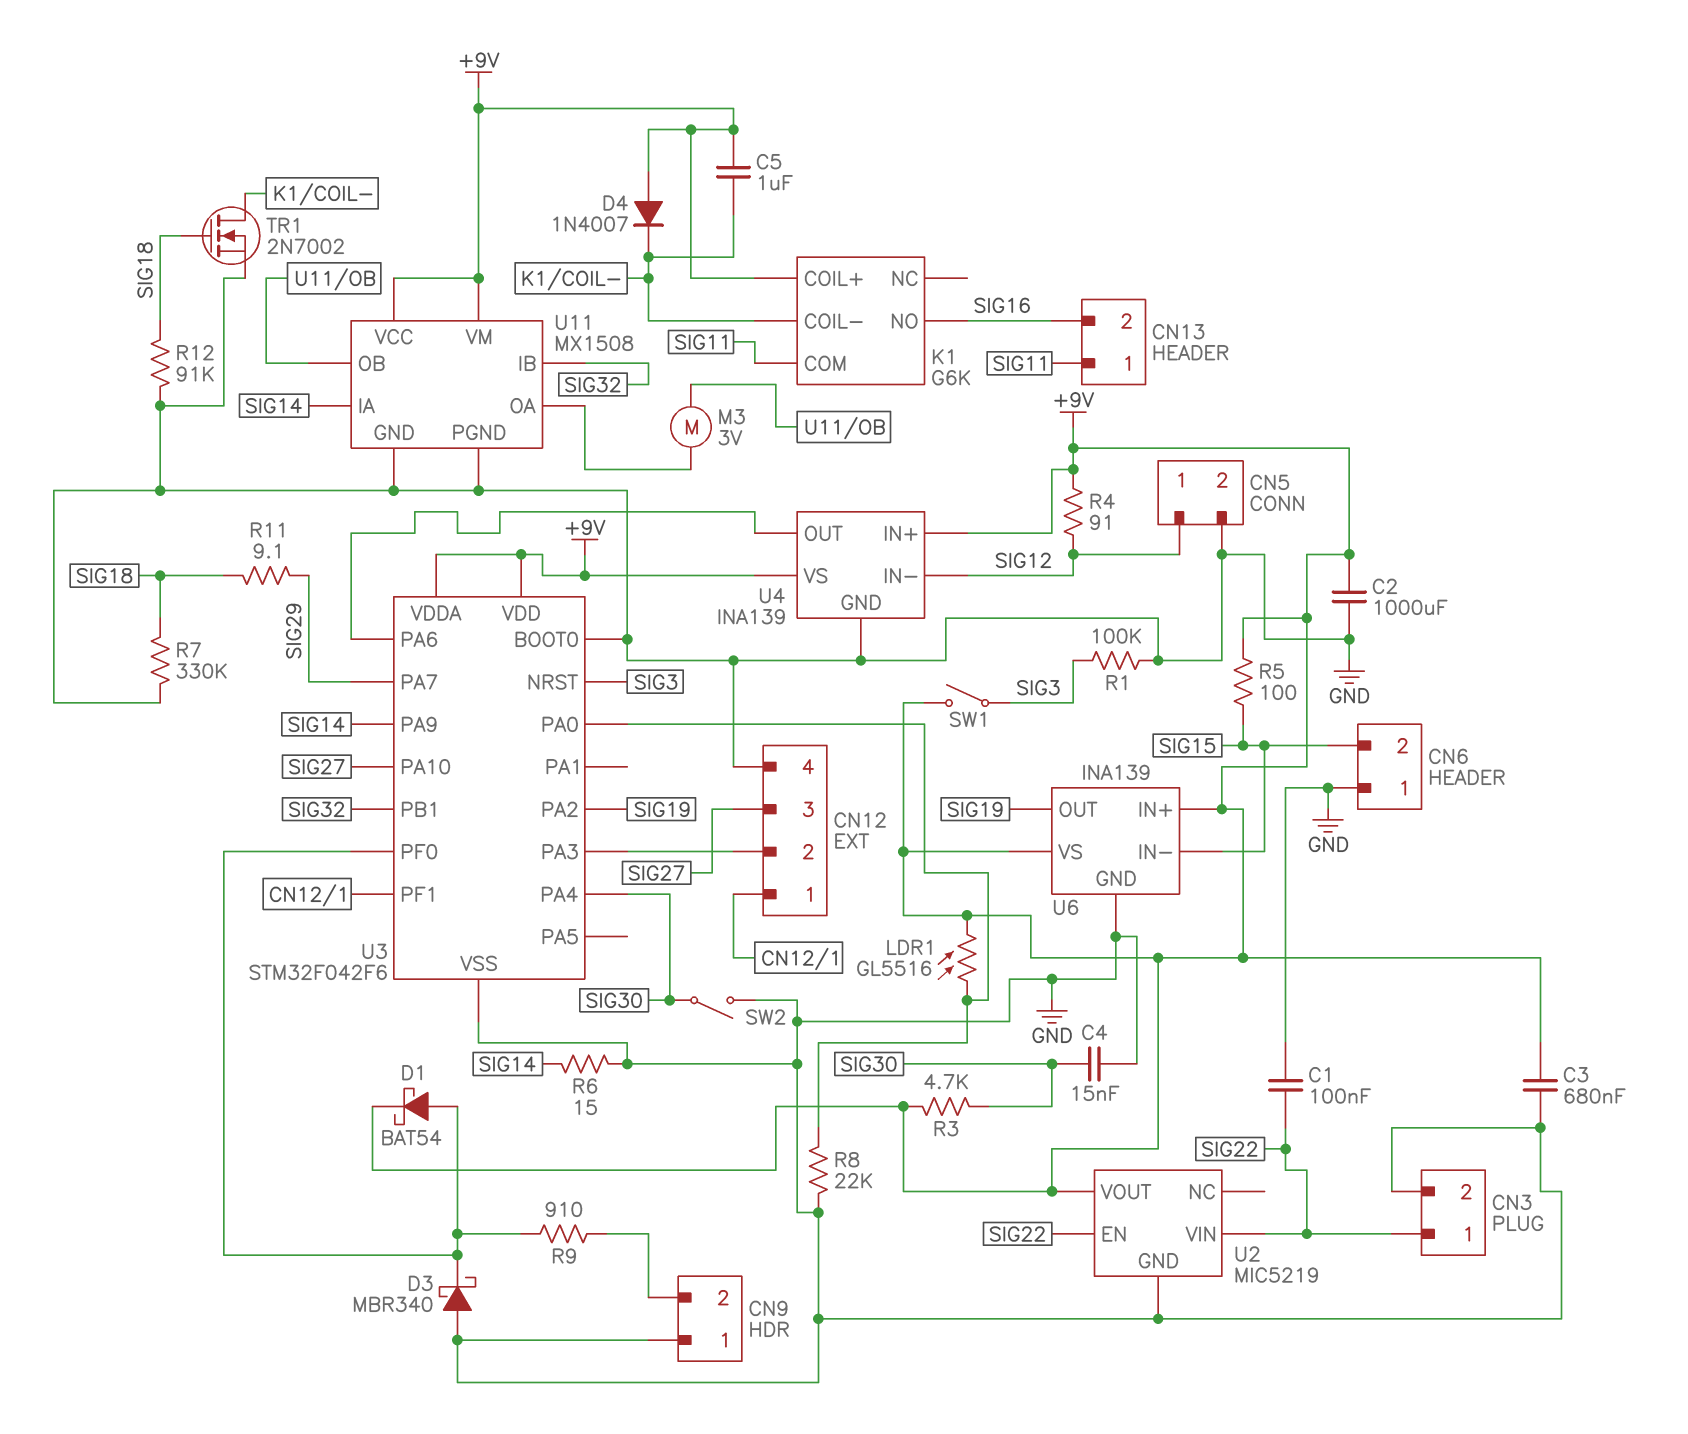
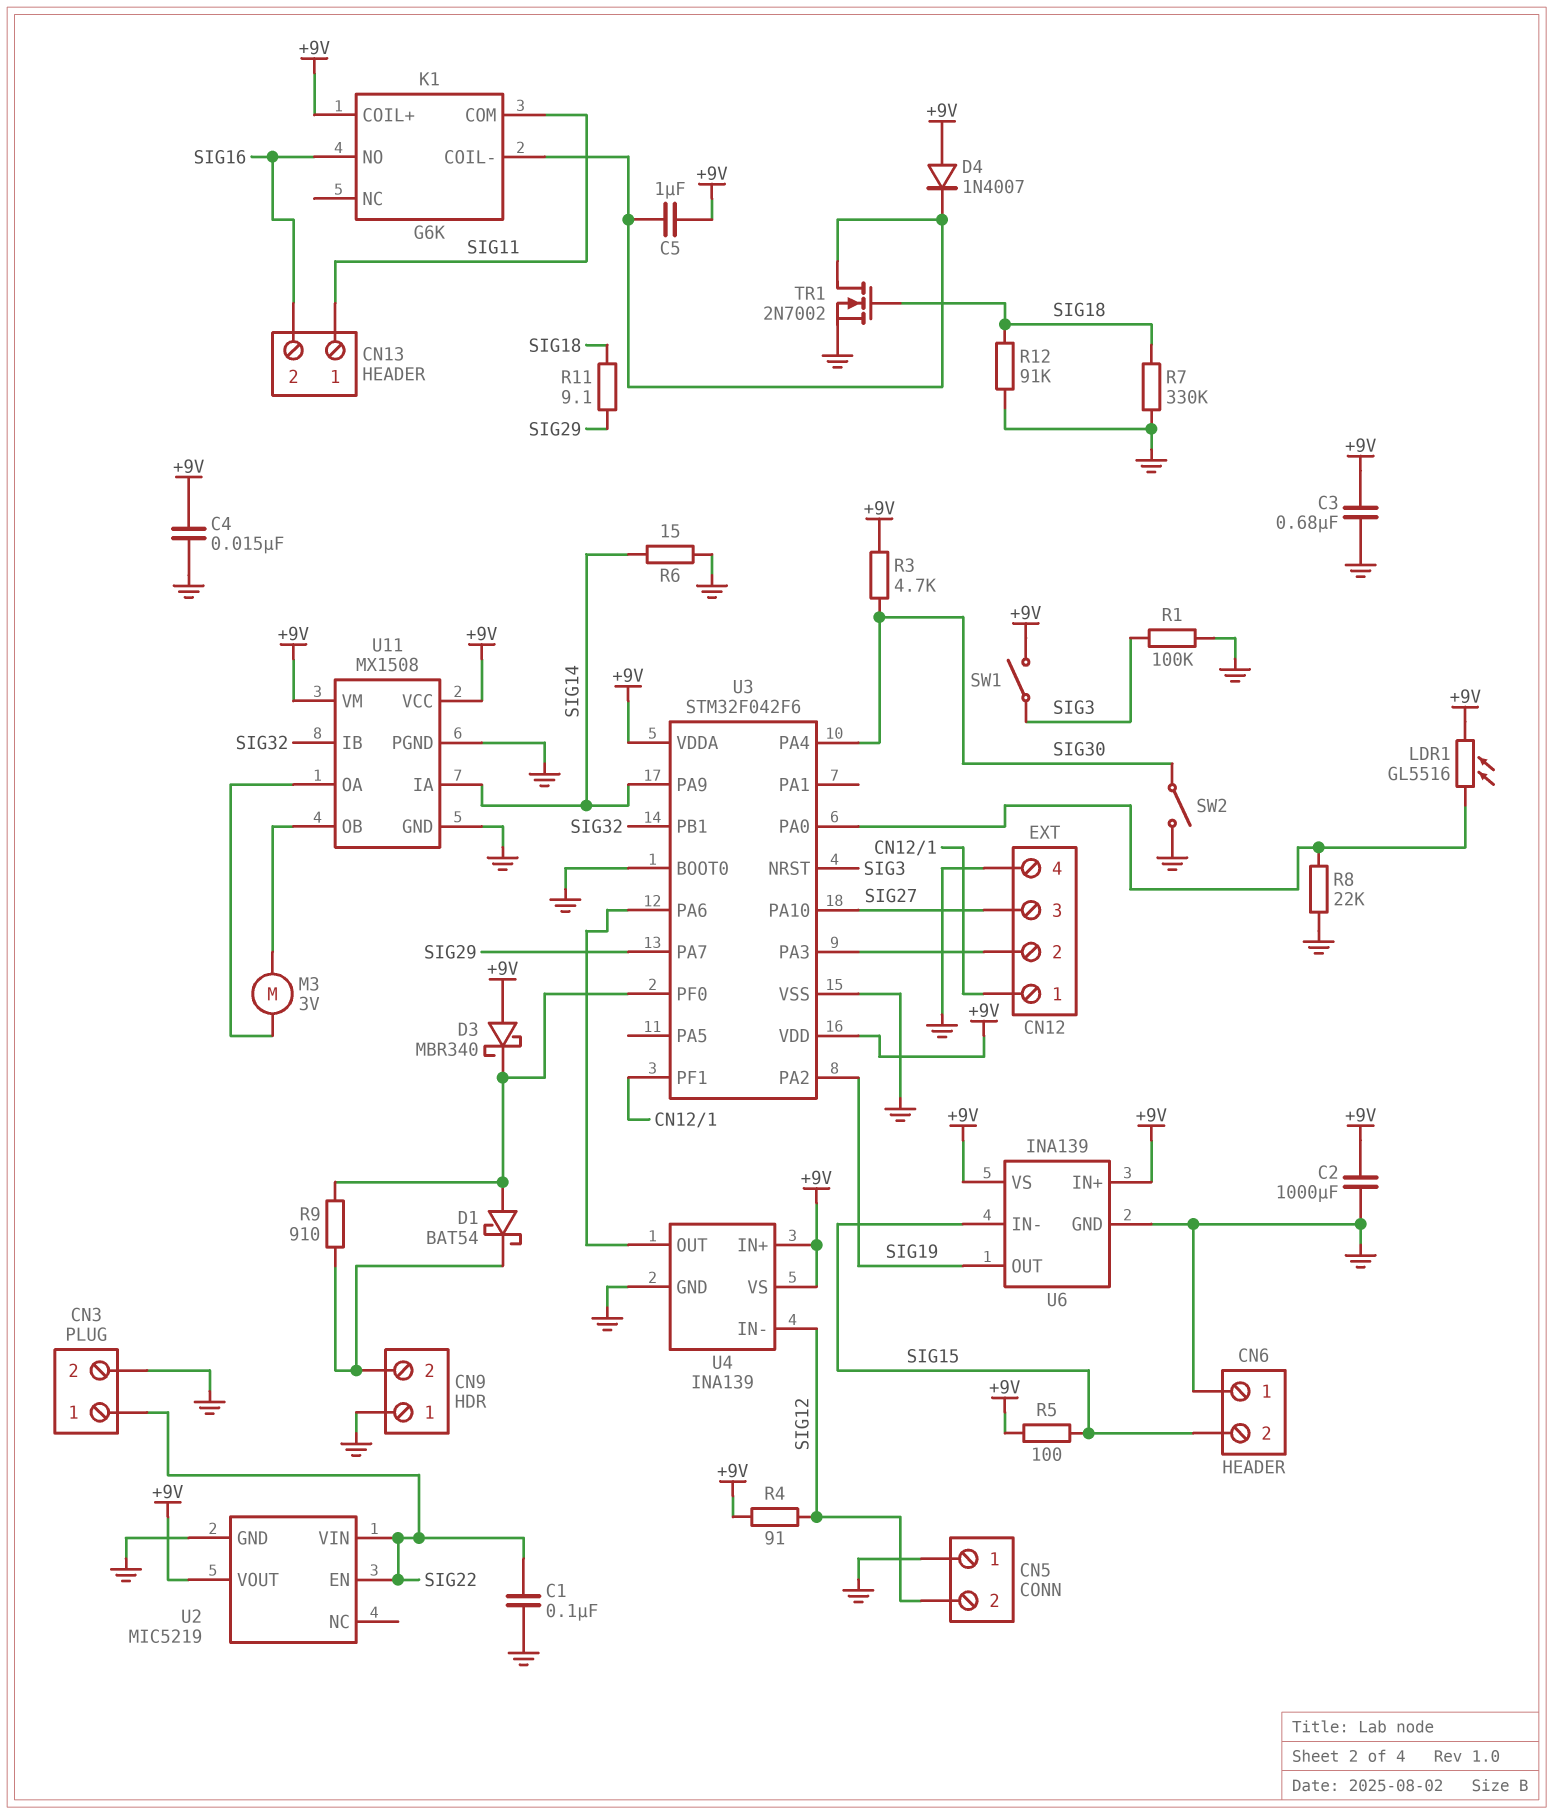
C4: 15nF (GND, SIG30) -> 15nF (+9V, GND)
CN5 pin 1: SIG12 -> GND
CN5 pin 2: GND -> SIG12
D1: schottky BAT54 (A U3/PF0, K +9V) -> schottky BAT54 (A U3/PF0, K CN9/2)
D3: schottky MBR340 (A GND, K U3/PF0) -> schottky MBR340 (A +9V, K U3/PF0)

